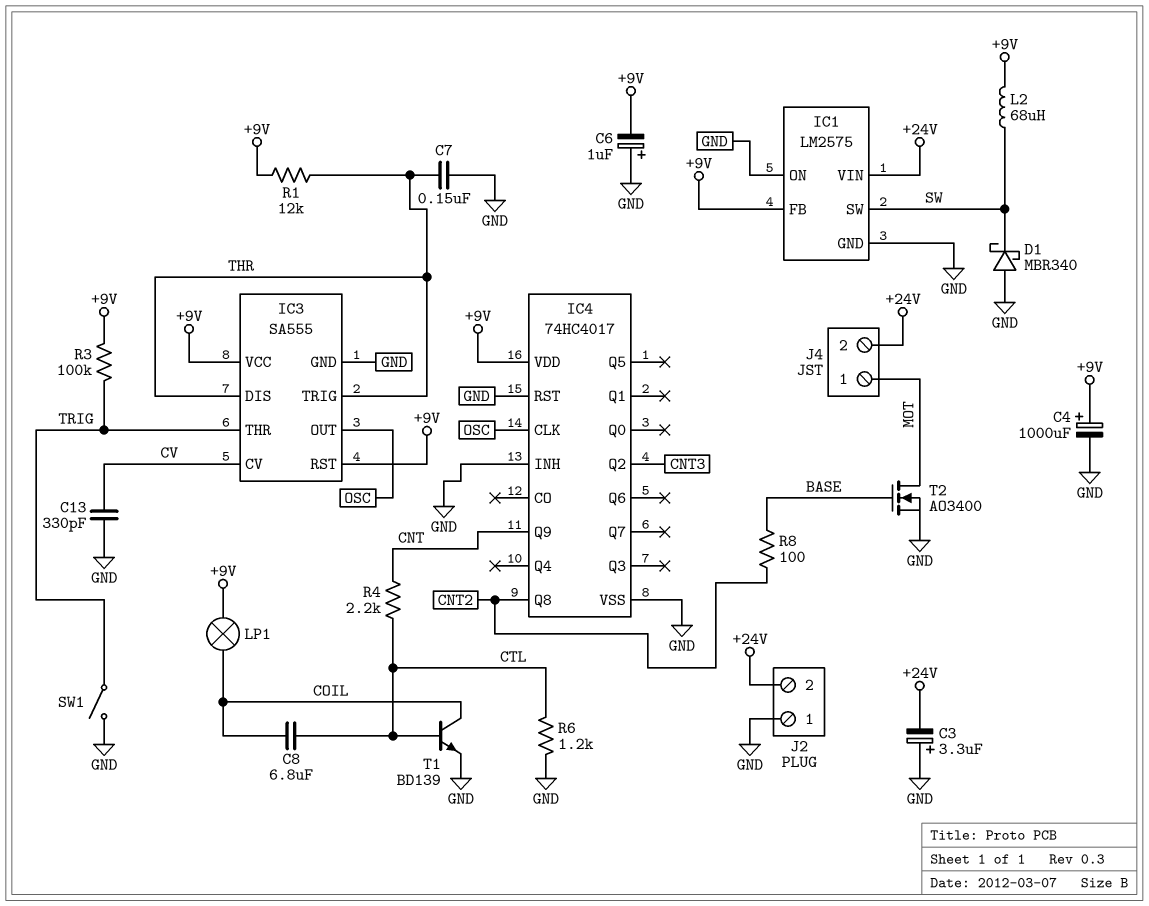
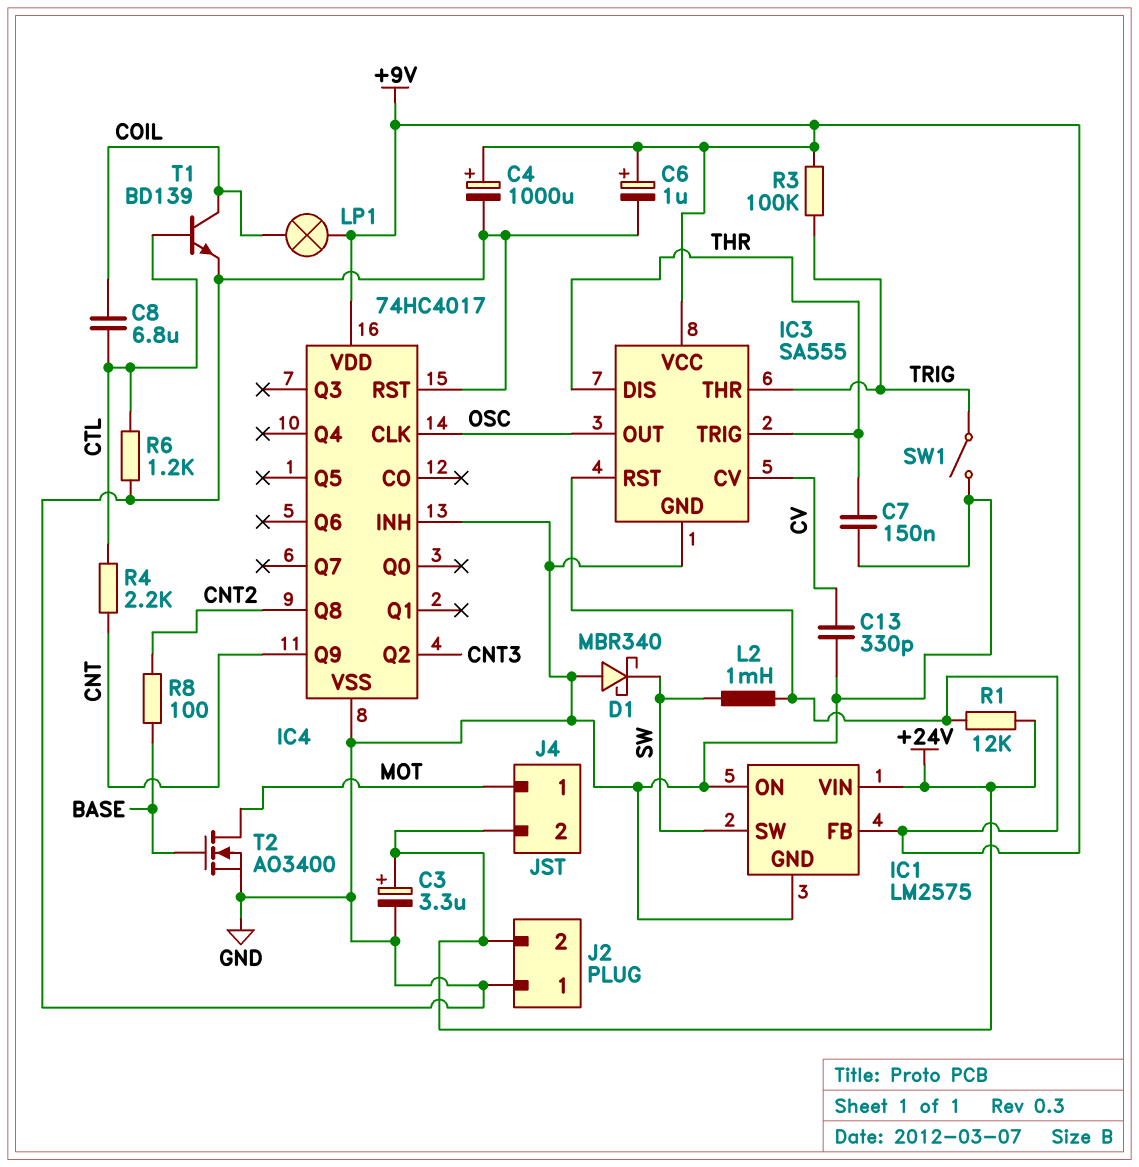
C3: 3.3uF (plus GND, minus +24V) -> 3.3uF (plus +24V, minus GND)
C6: 1uF (plus GND, minus +9V) -> 1uF (plus +9V, minus GND)
L2: 68uH (+9V, SW) -> 1mH (+9V, SW)
R1: 12k (+9V, THR) -> 12k (+9V, +24V)

